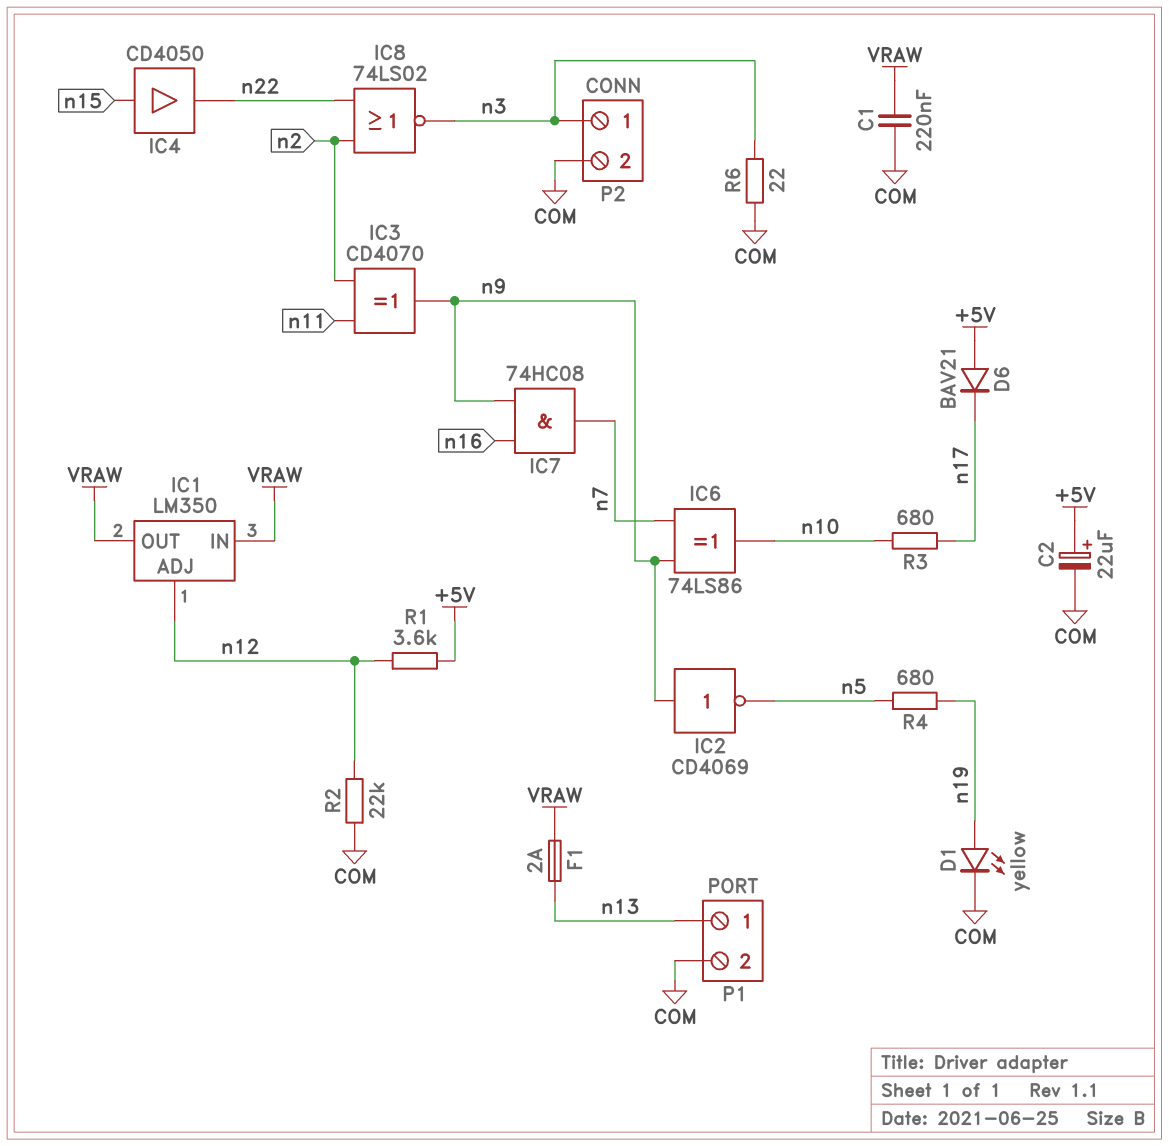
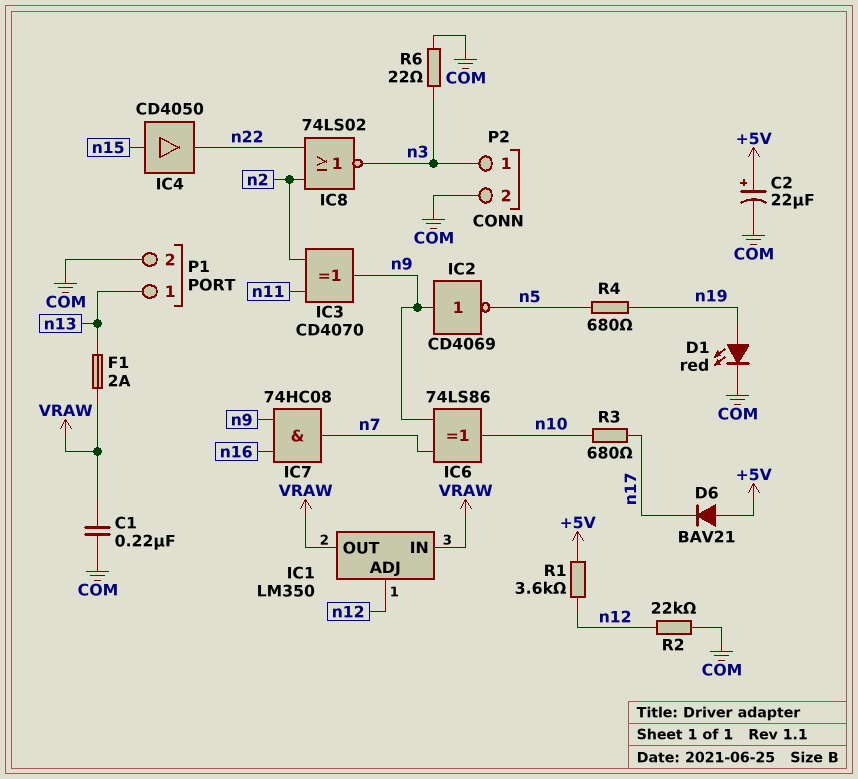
D1: LED yellow (A n19, K COM) -> LED red (A n19, K COM)

